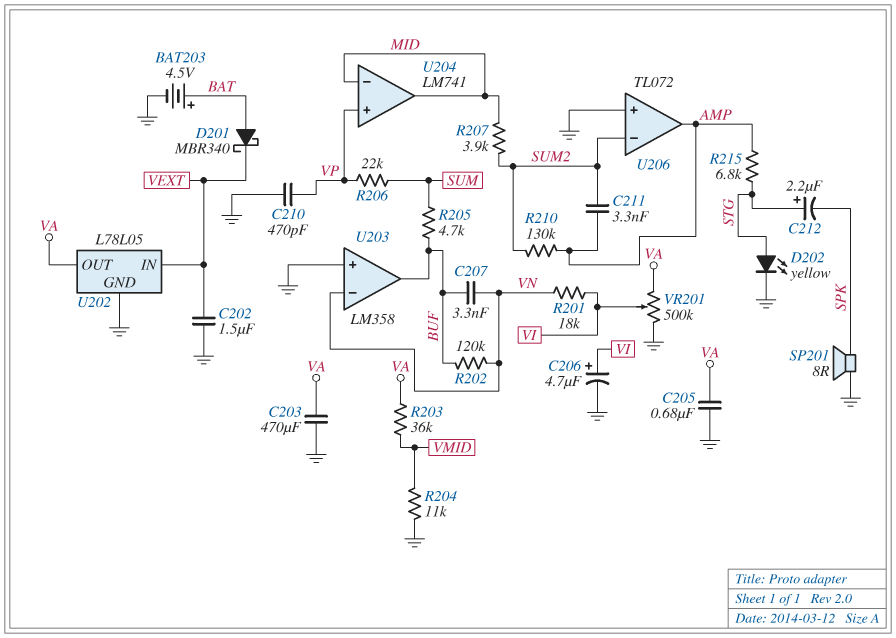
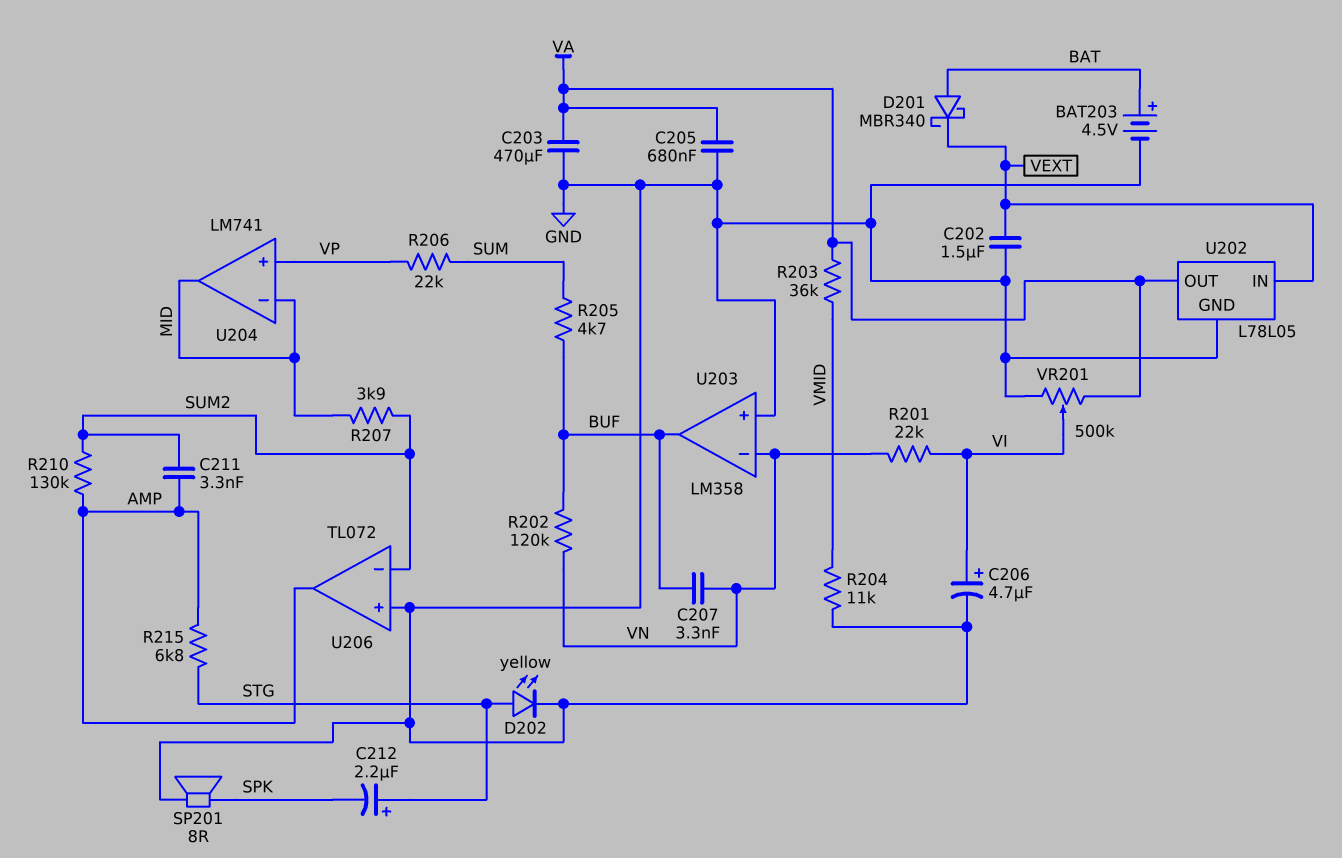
C210: 470pF (GND, VP) -> none
R201: 18k (VI, VN) -> 22k (VI, VN)

